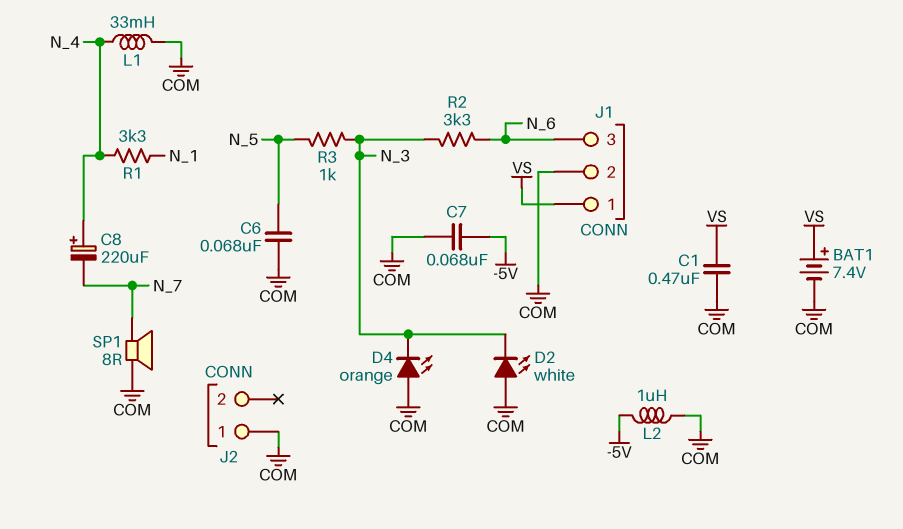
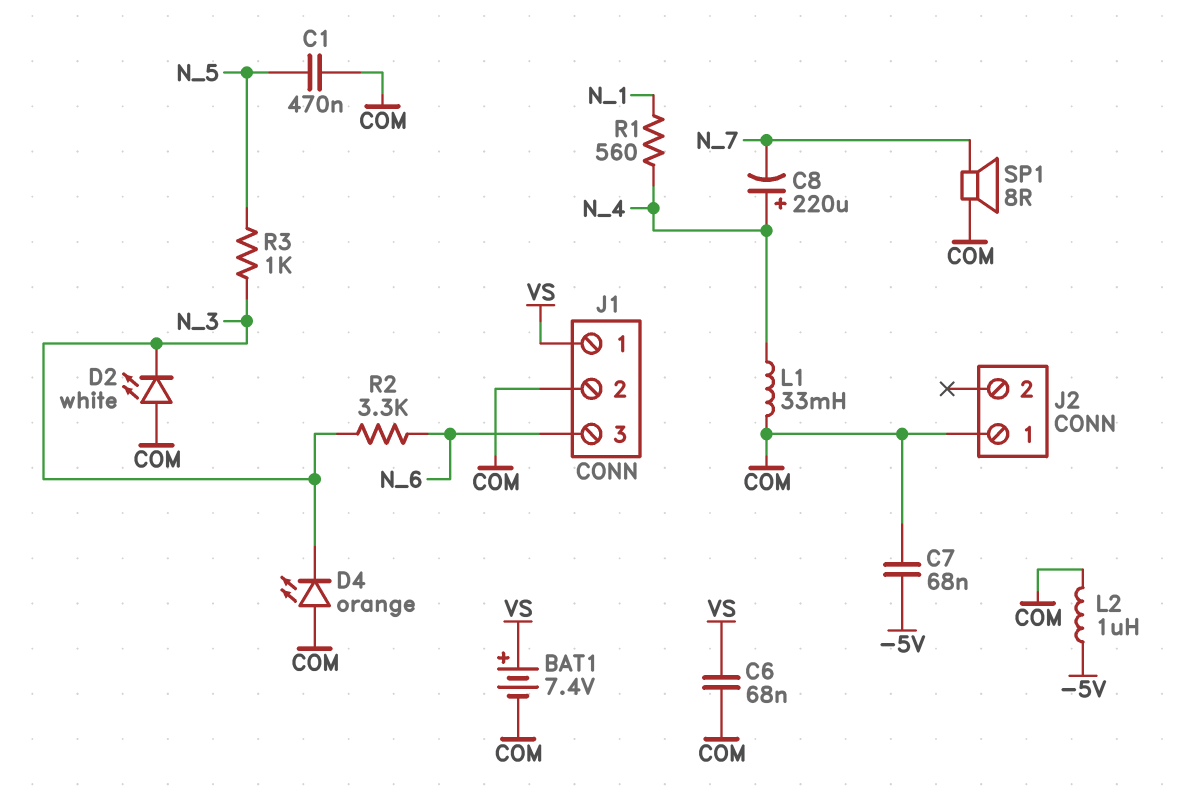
C1: 470nF (COM, VS) -> 470nF (COM, N_5)
C6: 68nF (COM, N_5) -> 68nF (COM, VS)
R1: 3.3k (N_1, N_4) -> 560 (N_1, N_4)

